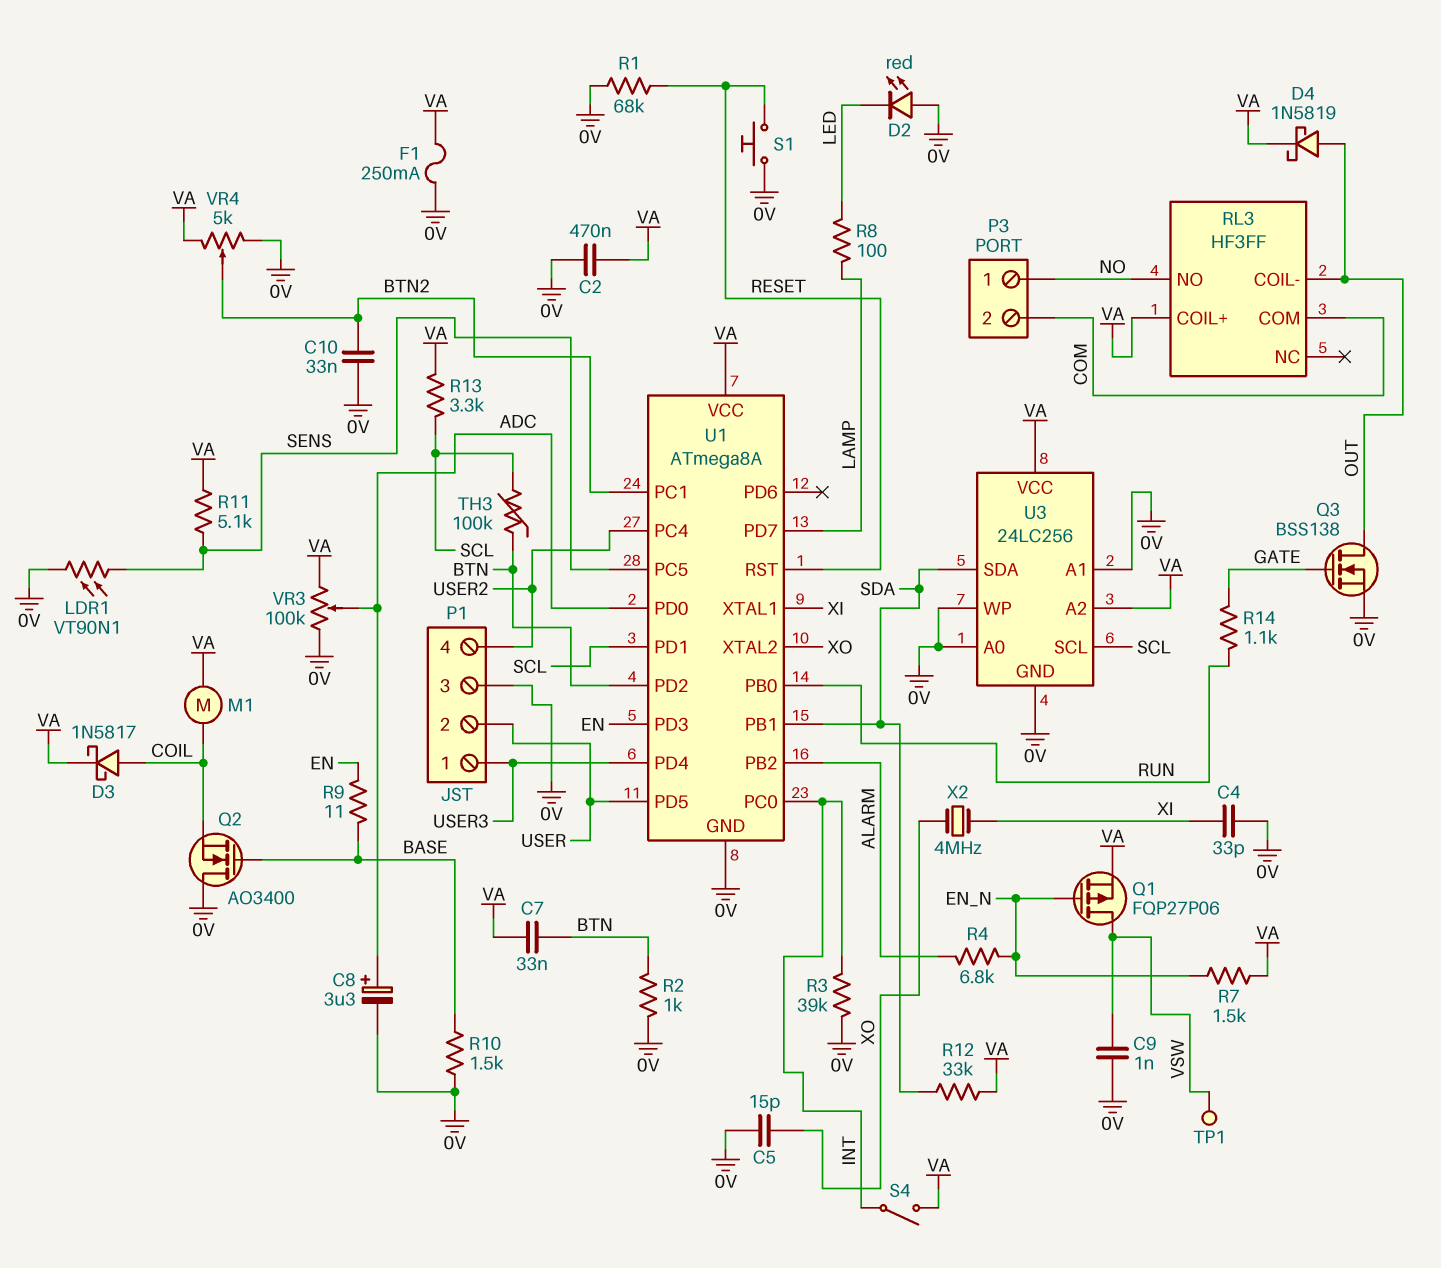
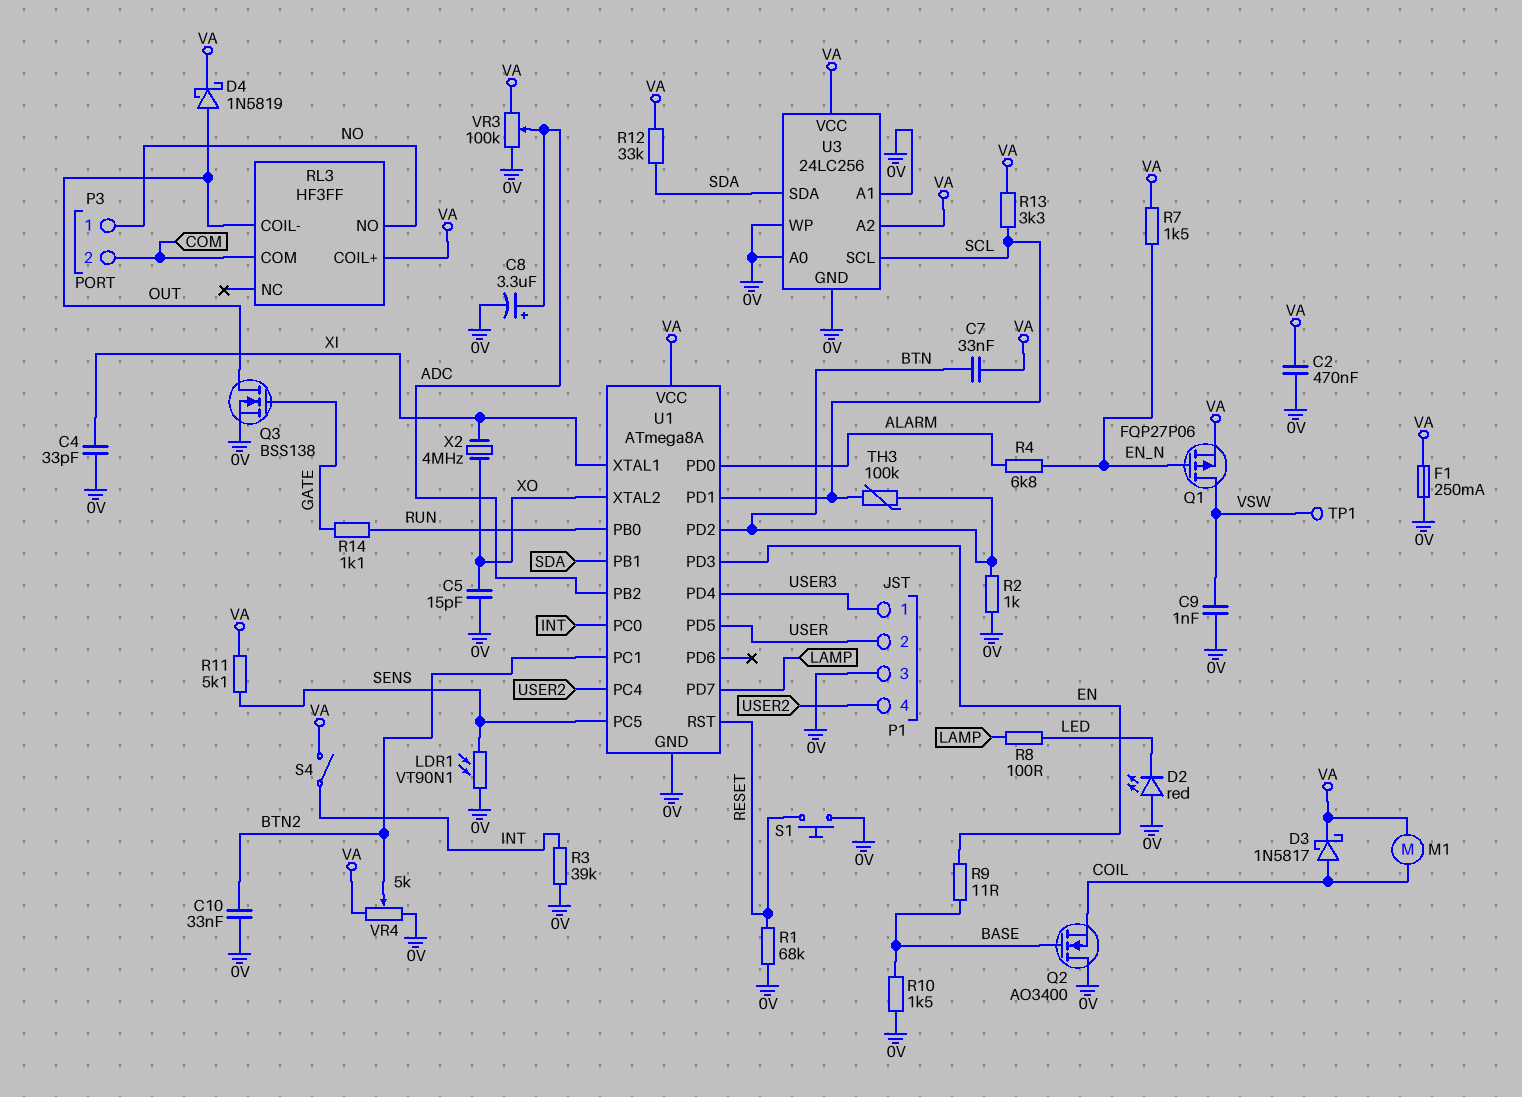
U1 pin PB2: ALARM -> ADC
U1 pin PD0: ADC -> ALARM

